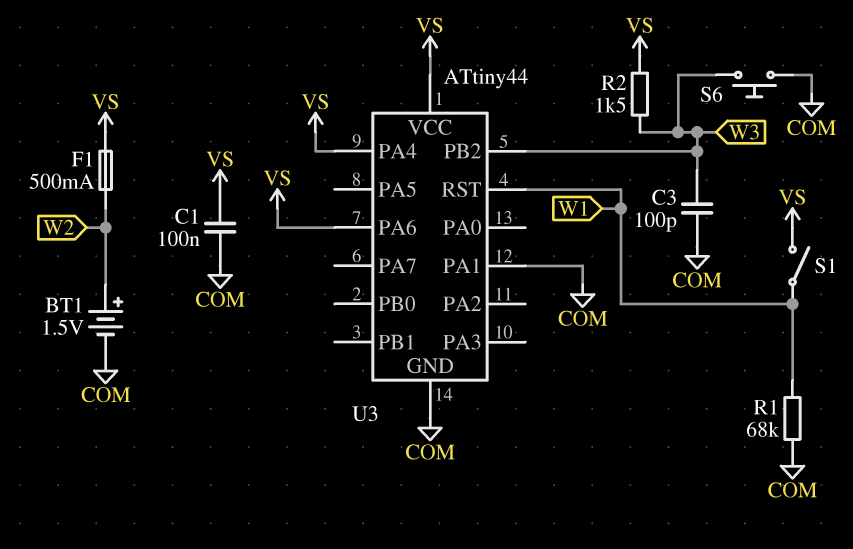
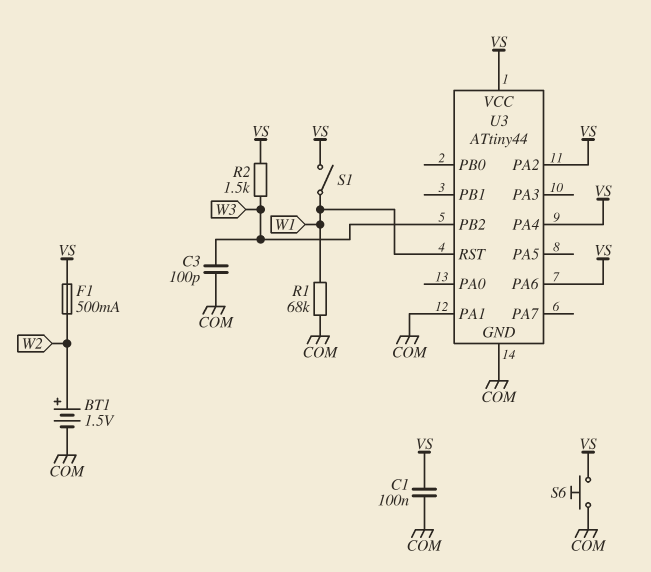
S6: button (COM, W3) -> button (COM, VS)
U3 pin PA2: none -> VS

